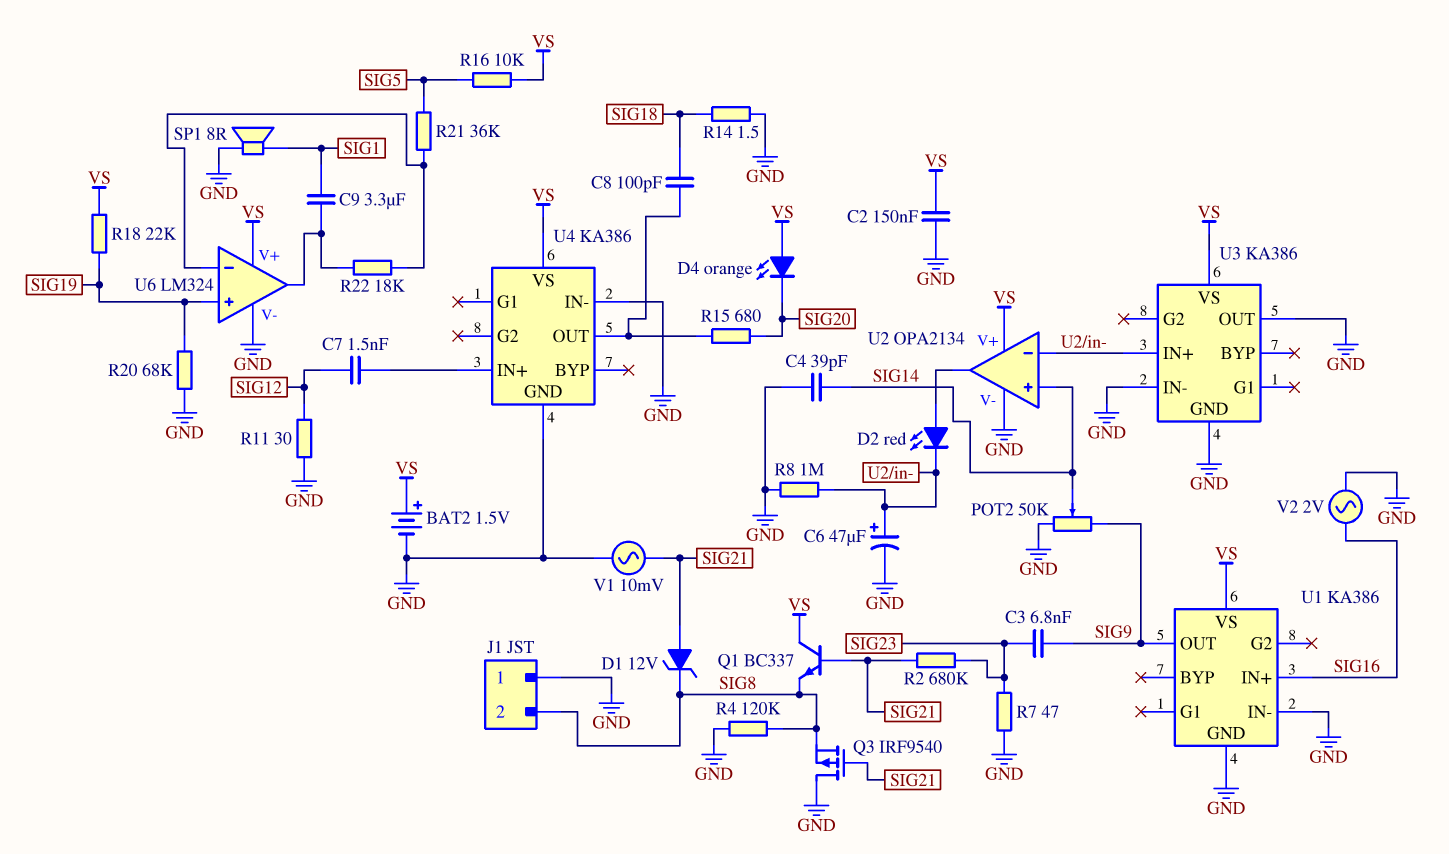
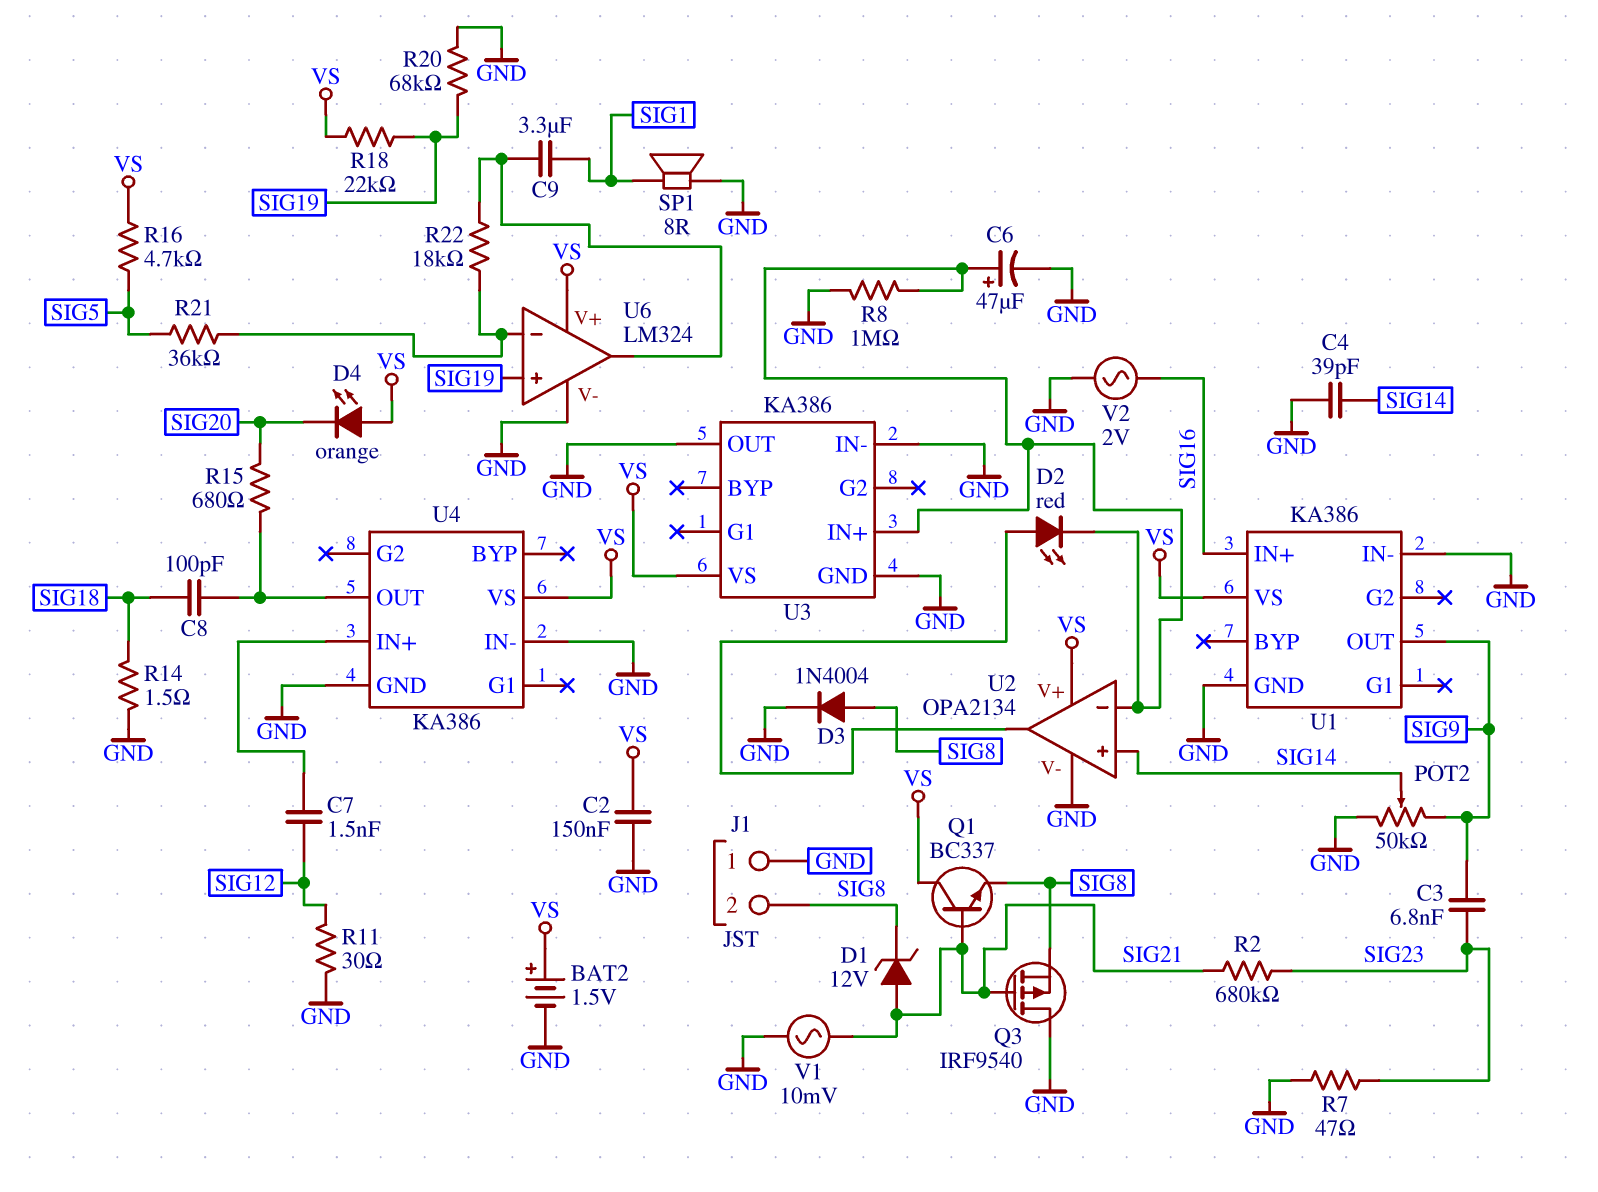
D3: none -> diode 1N4004 (A SIG8, K GND)
R4: 120k (GND, SIG8) -> none
R16: 10k (SIG5, VS) -> 4.7k (SIG5, VS)

